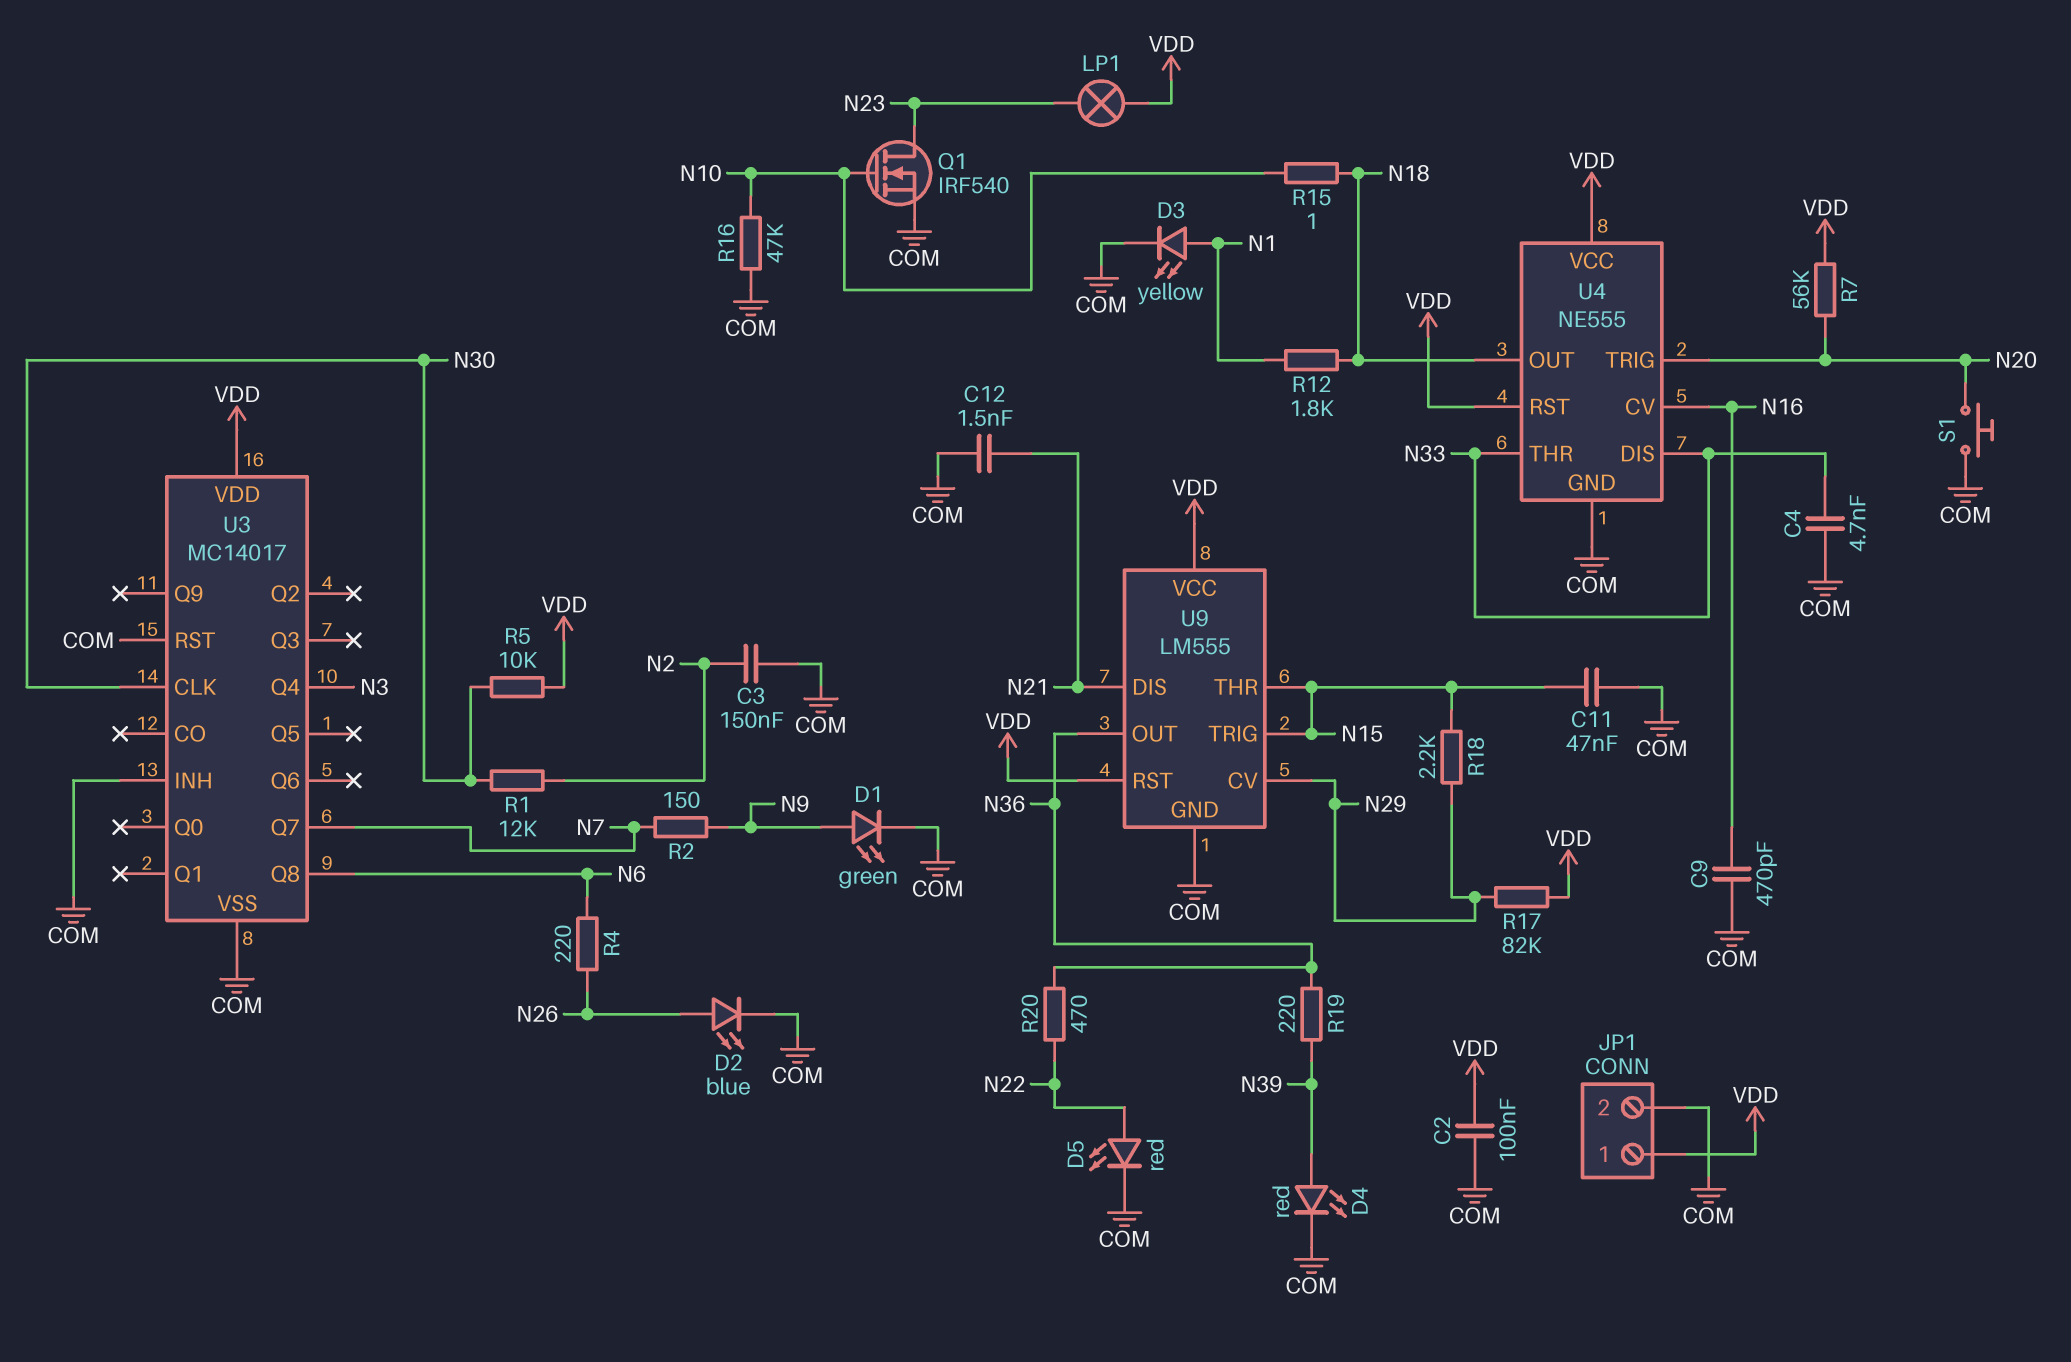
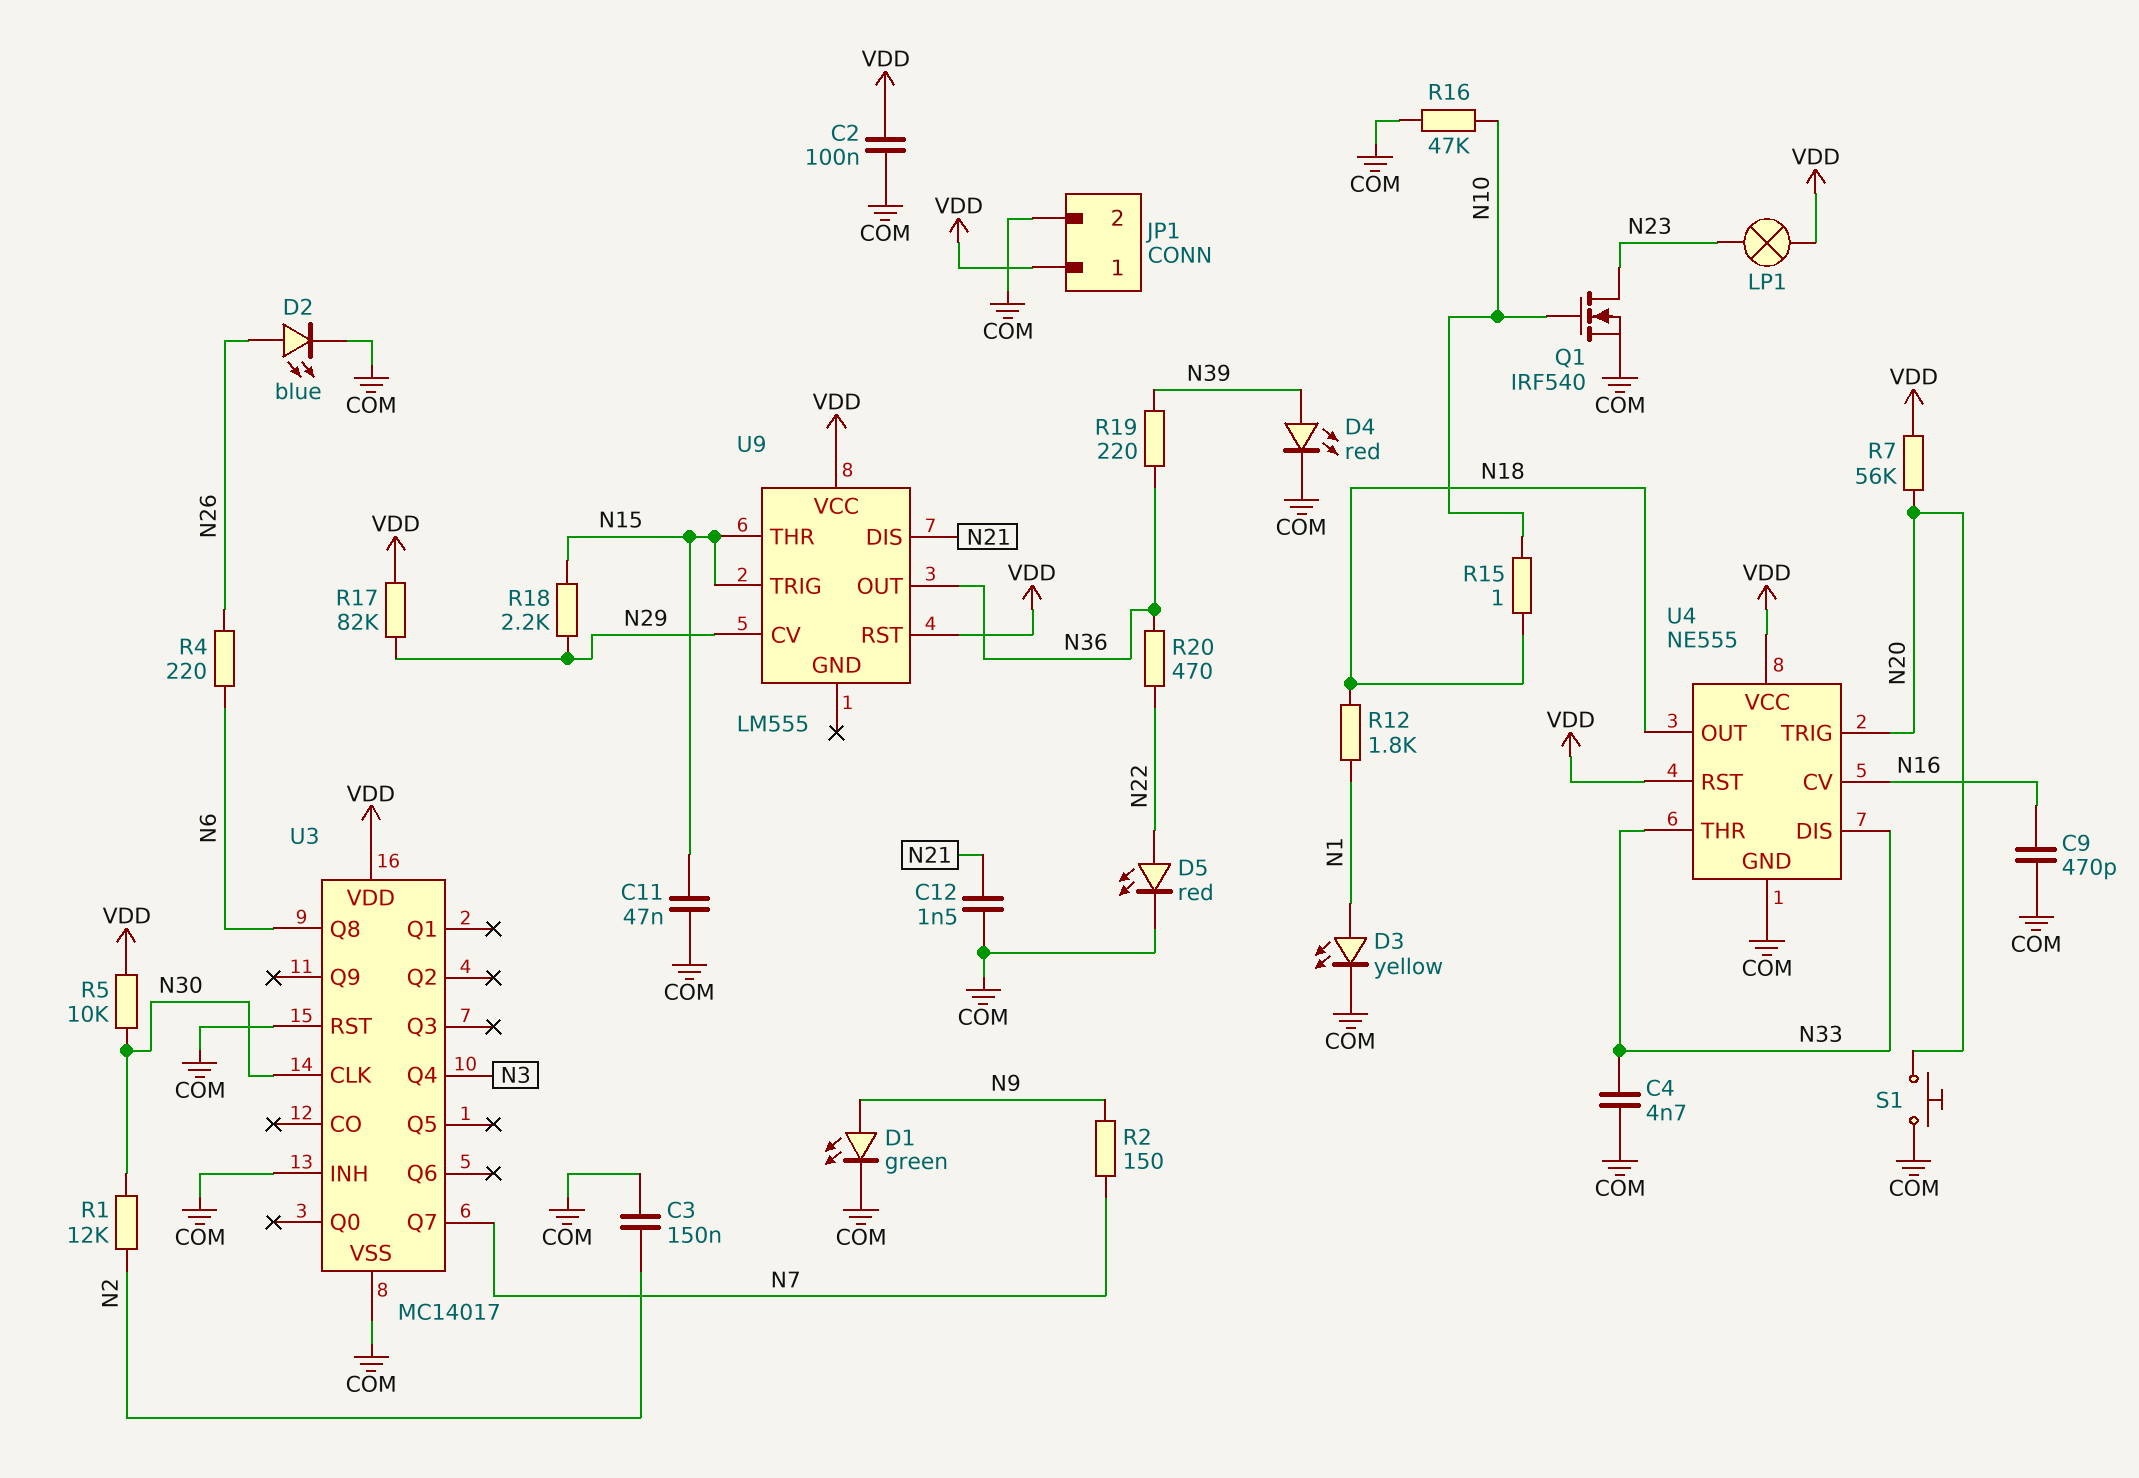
U9 pin GND: COM -> none

